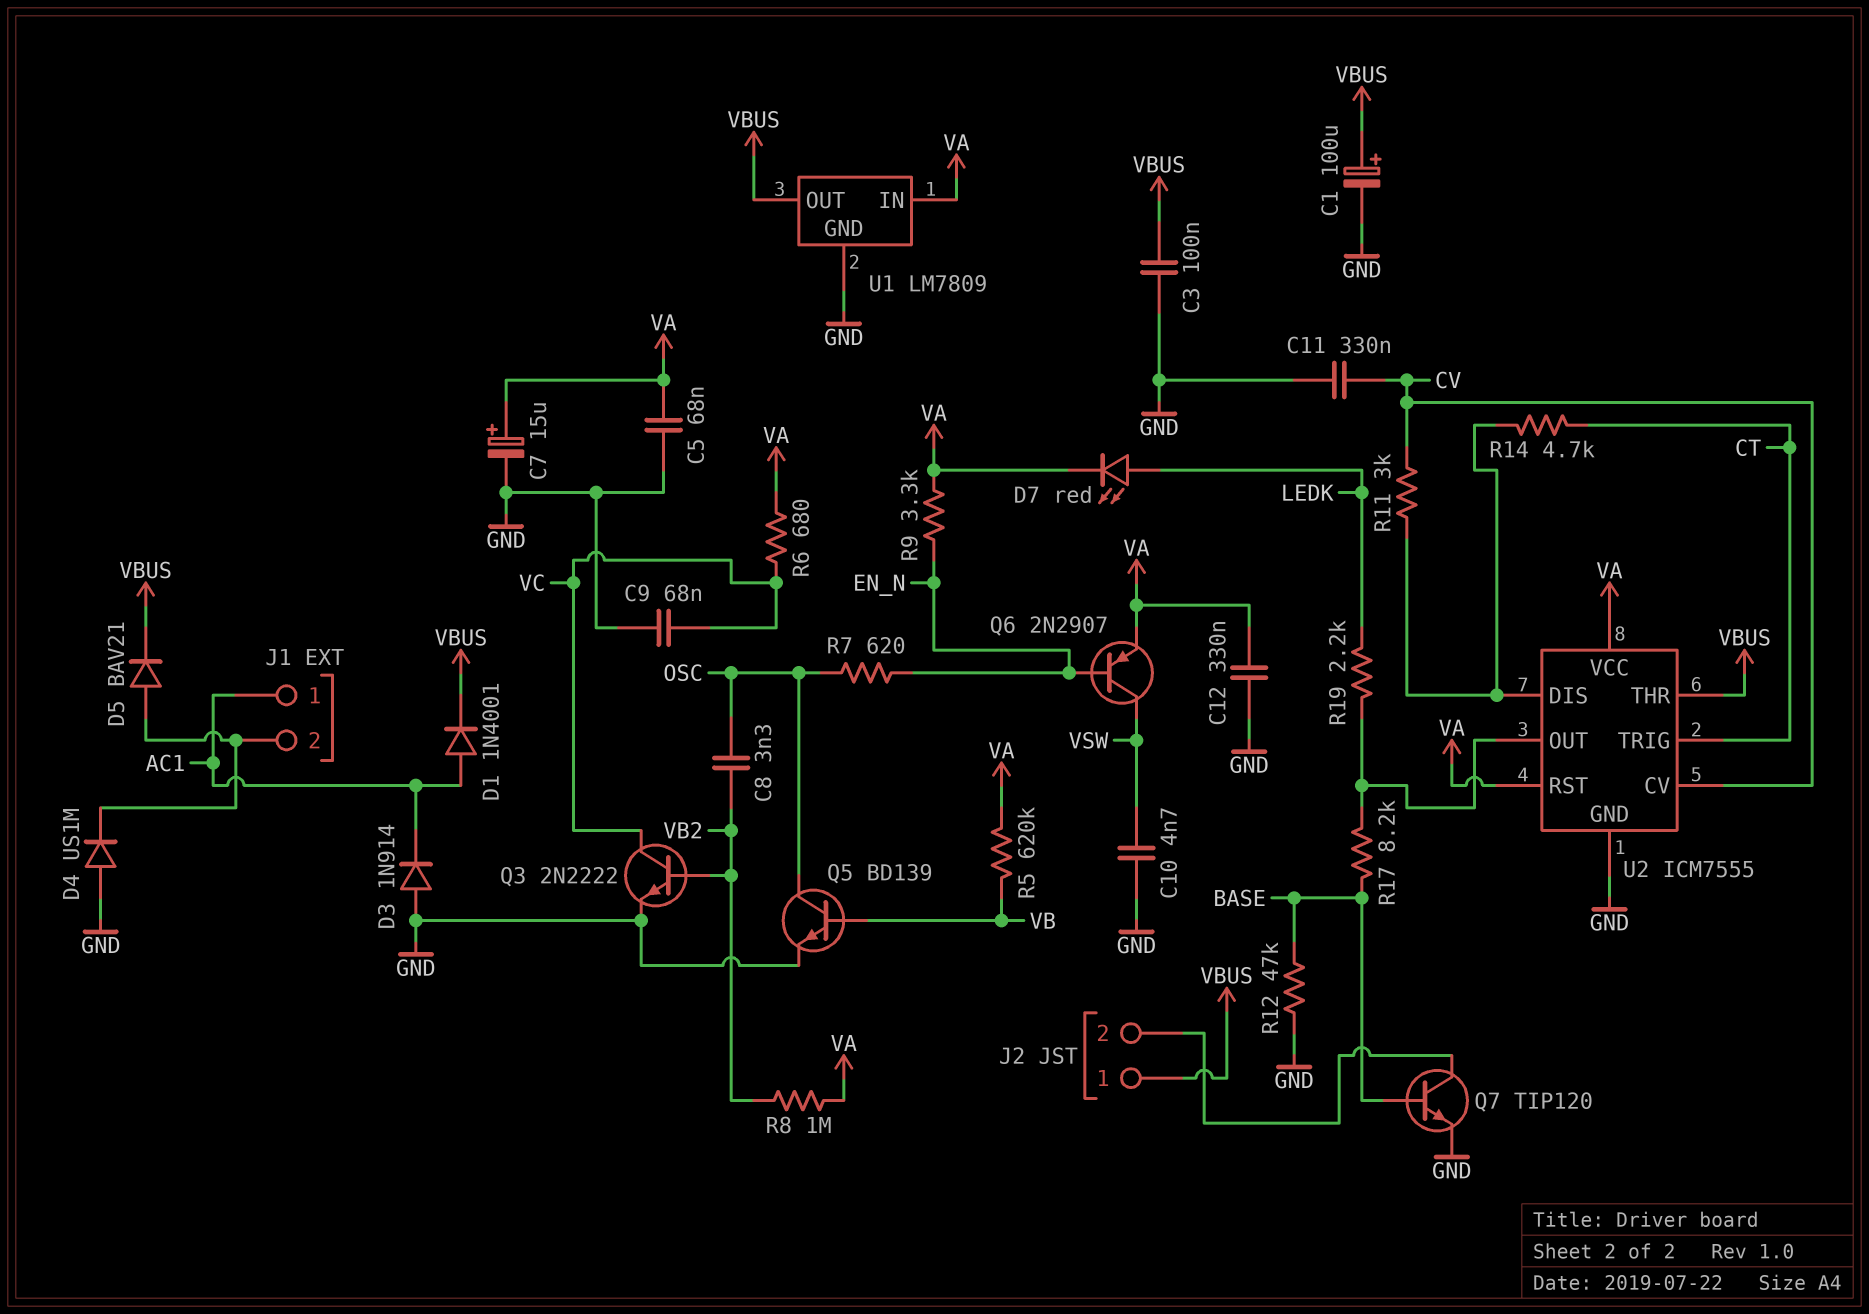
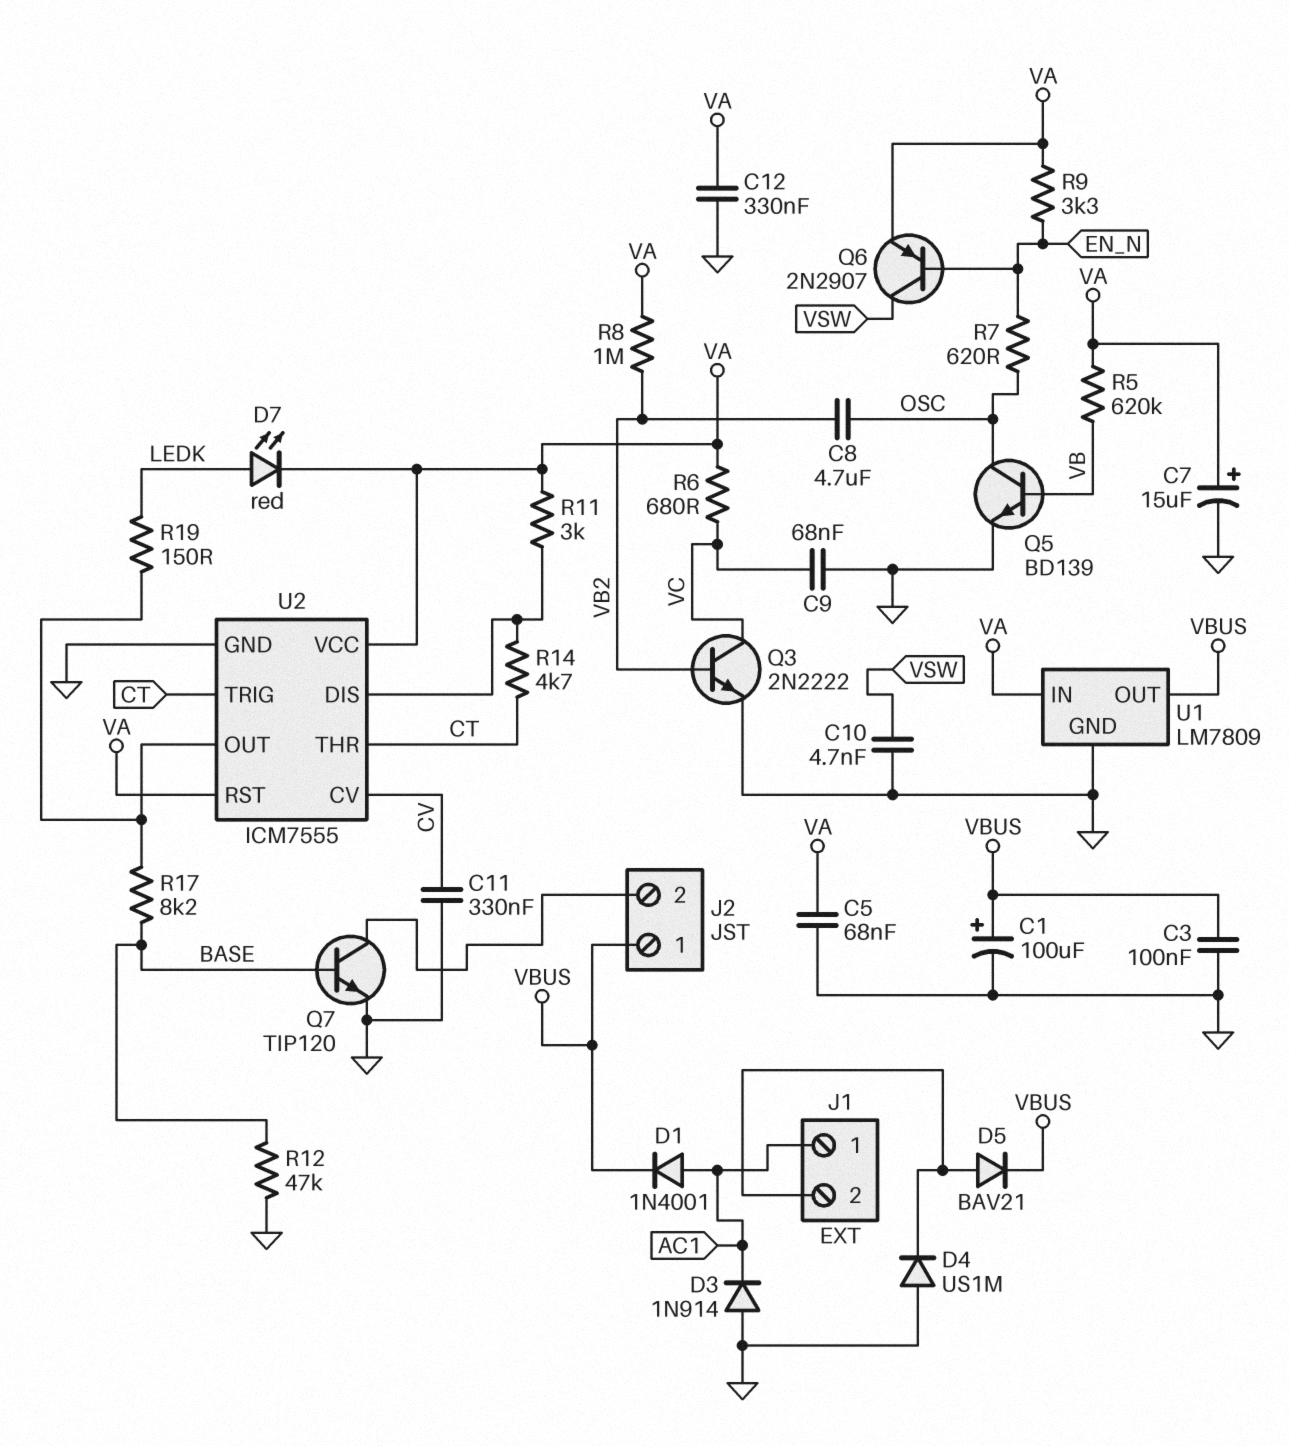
C8: 3.3nF (OSC, VB2) -> 4.7uF (OSC, VB2)
R11: 3k (CV, U2/DIS) -> 3k (U2/DIS, VA)
R19: 2.2k (LEDK, U2/OUT) -> 150 (LEDK, U2/OUT)
U2 pin THR: VBUS -> CT

